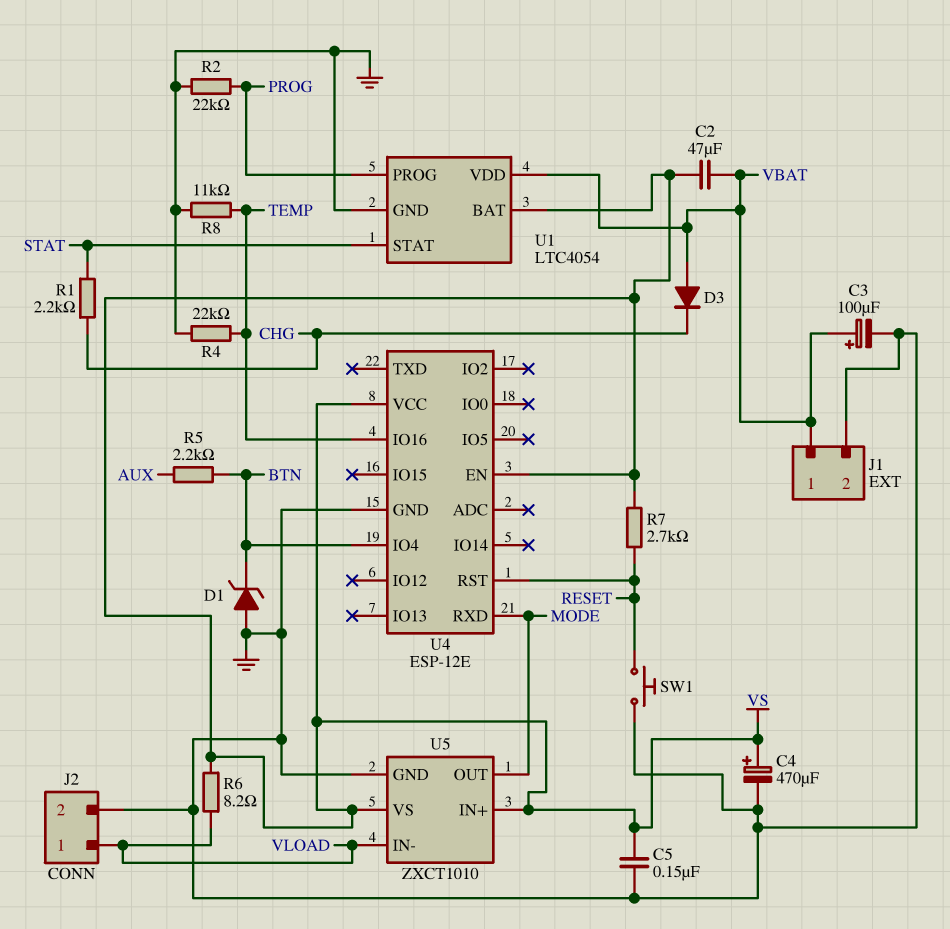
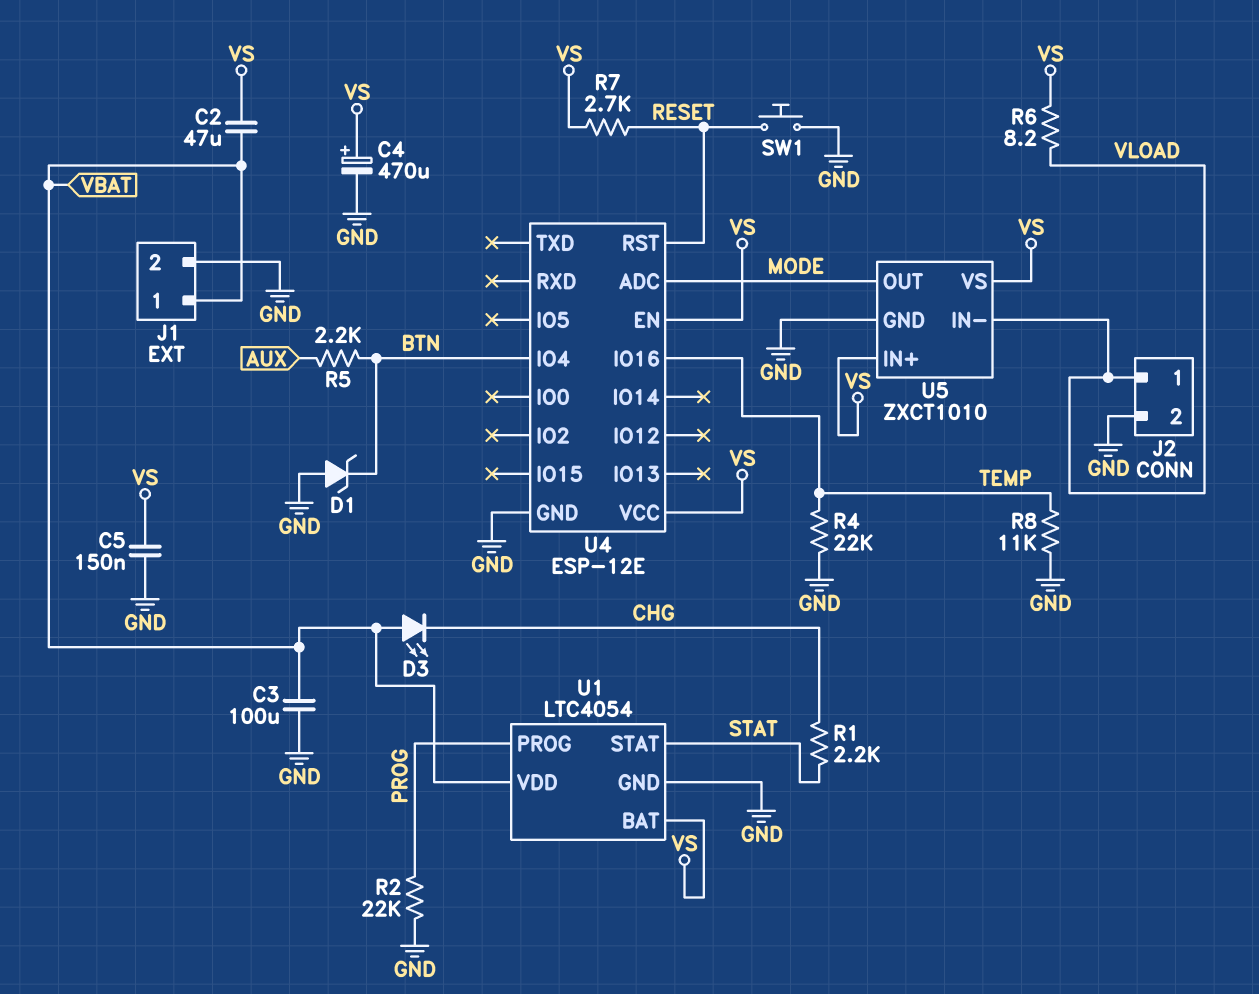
C3: 100uF (plus VBAT, minus GND) -> 100uF (GND, VBAT)
D3: diode (A VBAT, K CHG) -> LED (A VBAT, K CHG)
U4 pin ADC: none -> MODE
U4 pin RXD: MODE -> none

